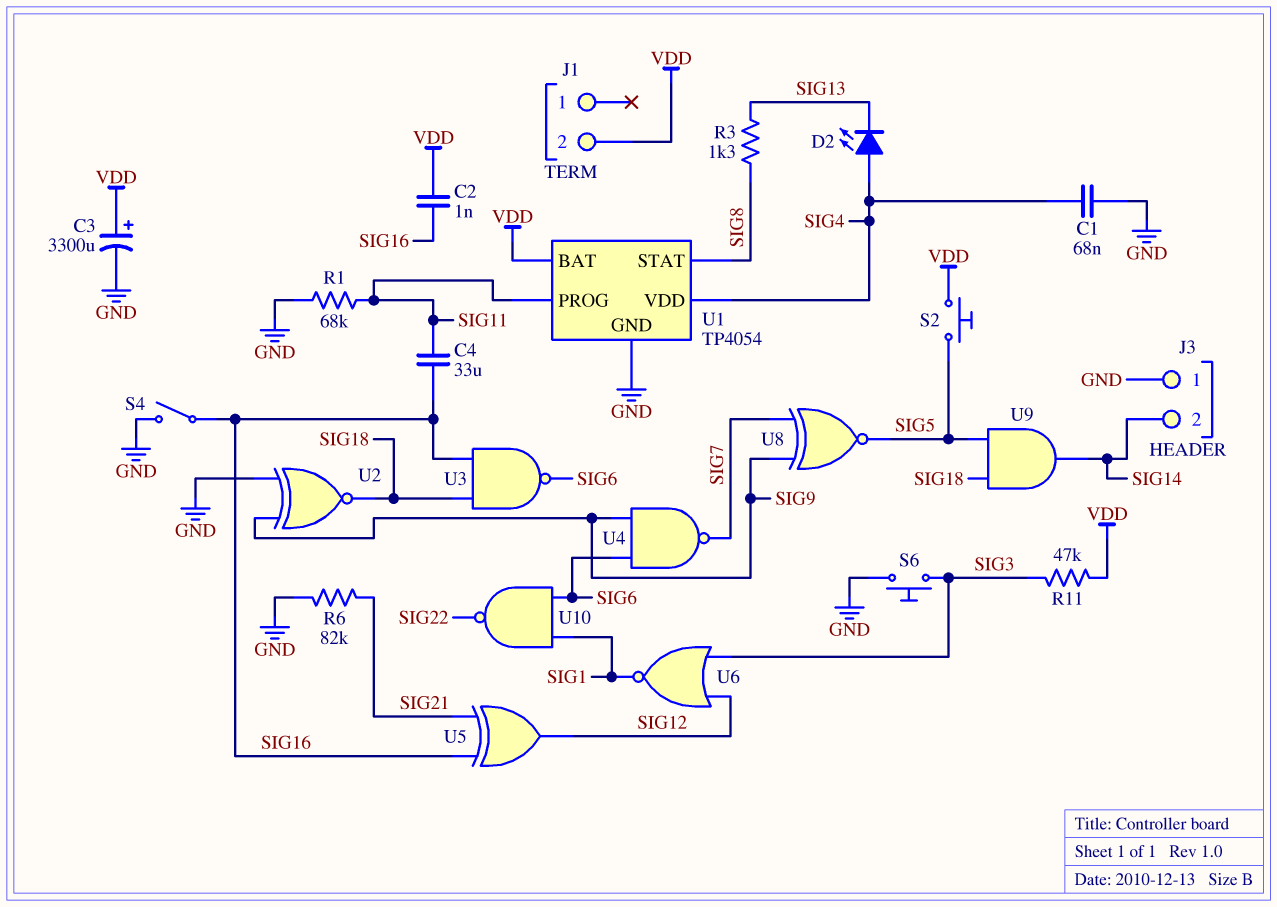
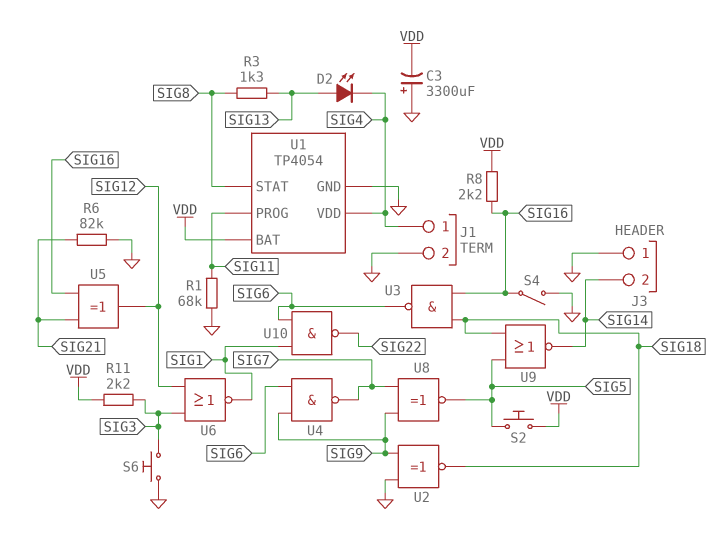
C1: 68nF (GND, SIG4) -> none
C2: 1nF (SIG16, VDD) -> none
C3: 3300uF (plus VDD, minus GND) -> 3300uF (plus GND, minus VDD)
C4: 33uF (SIG11, SIG16) -> none
D2: LED (A SIG4, K SIG13) -> LED (A SIG13, K SIG4)
J1 pin 1: none -> SIG4
J1 pin 2: VDD -> GND
R8: none -> 2.2k (SIG16, VDD)
R11: 47k (SIG3, VDD) -> 2.2k (SIG3, VDD)
U9: AND (in SIG5, in SIG18, out SIG14) -> NOR (in SIG5, in SIG18, out SIG14)

